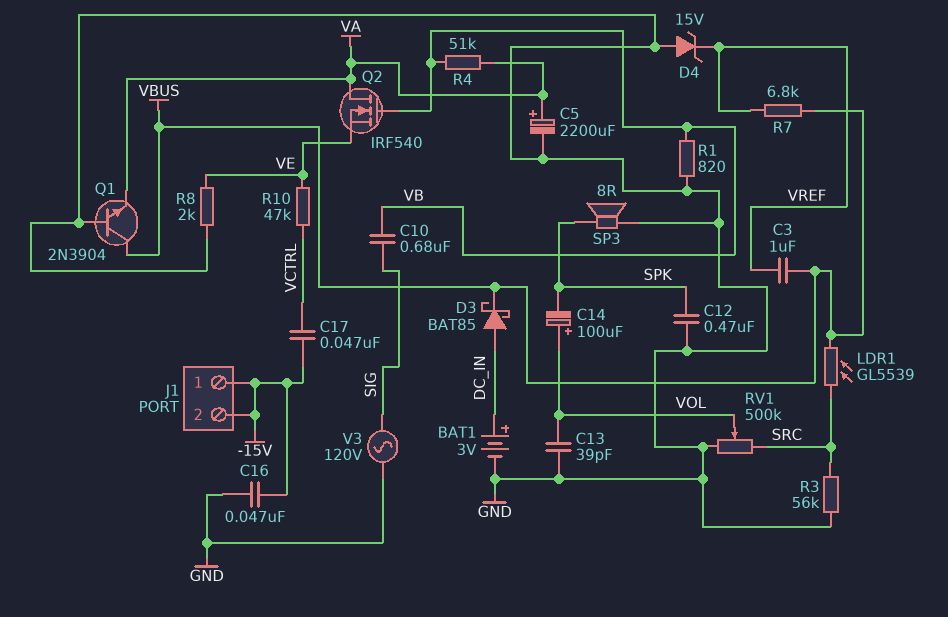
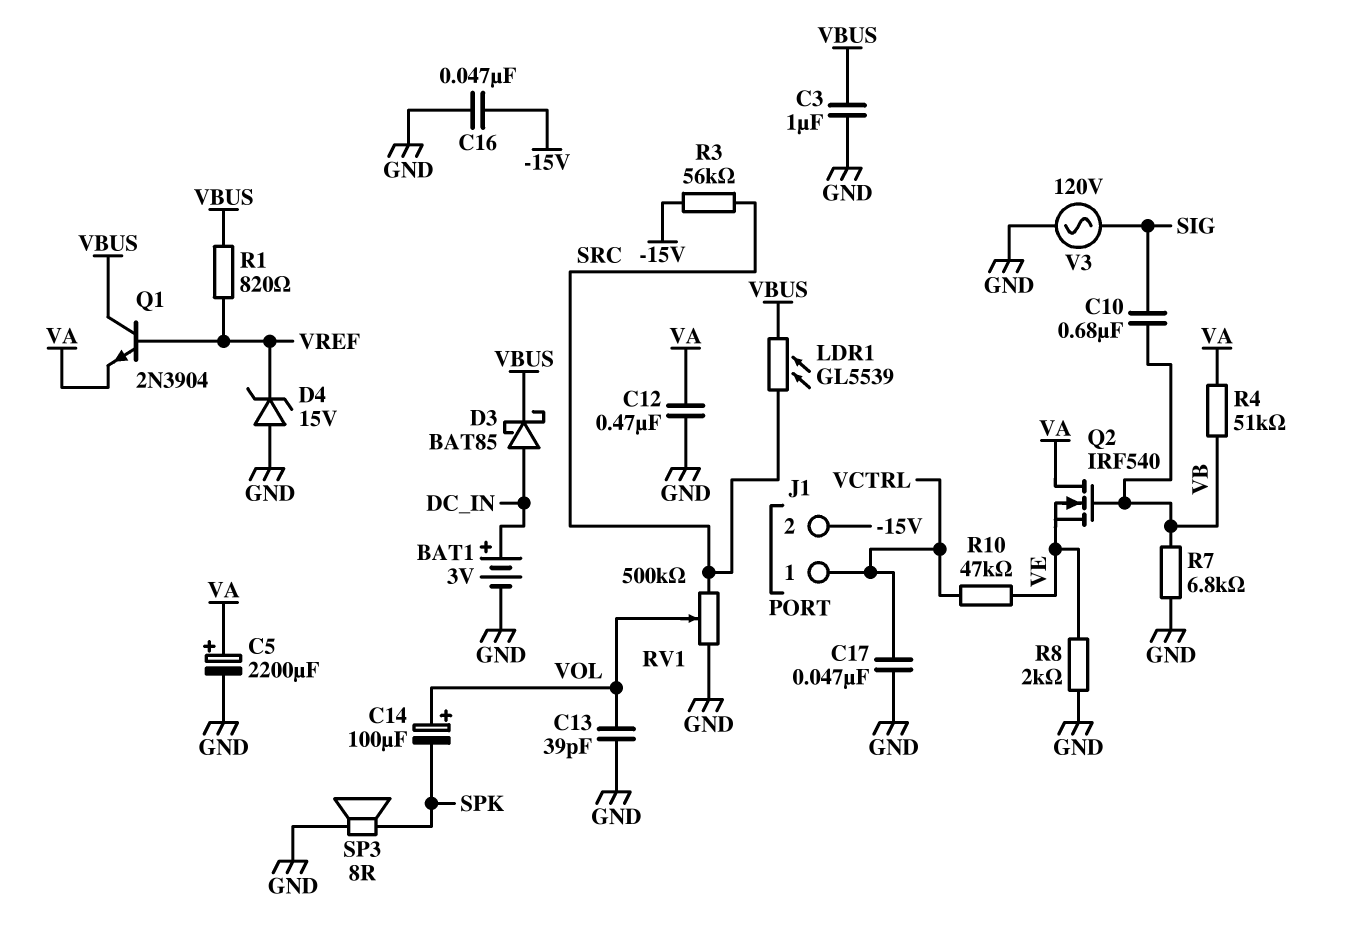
C3: 1uF (VBUS, VREF) -> 1uF (GND, VBUS)
C12: 470nF (GND, SPK) -> 470nF (GND, VA)
C17: 47nF (-15V, VCTRL) -> 47nF (GND, VCTRL)
J1 pin 1: -15V -> VCTRL
Q1: NPN 2N3904 (B GND, C VBUS, E VA) -> NPN 2N3904 (B VREF, C VBUS, E VA)
R1: 820 (GND, VB) -> 820 (VBUS, VREF)
R3: 56k (GND, SRC) -> 56k (-15V, SRC)
R7: 6.8k (VBUS, VREF) -> 6.8k (GND, VB)

